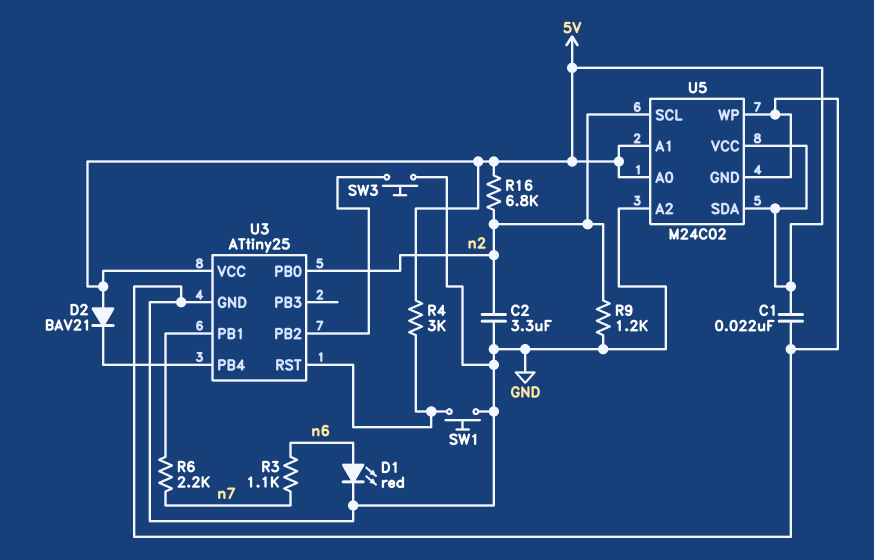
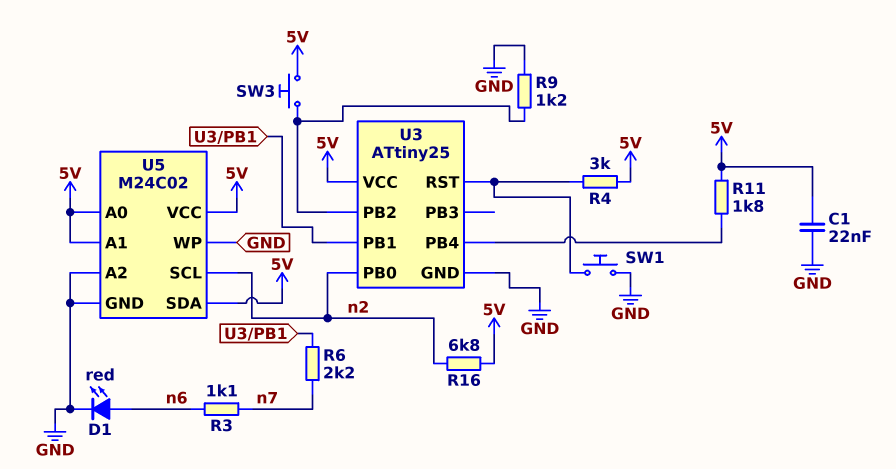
C2: 3.3uF (GND, n2) -> none
D2: diode BAV21 (A 5V, K U3/PB4) -> none
R9: 1.2k (GND, n2) -> 1.2k (GND, U3/PB2)
R11: none -> 1.8k (5V, U3/PB4)
SW3: button (GND, U3/PB2) -> button (5V, U3/PB2)

